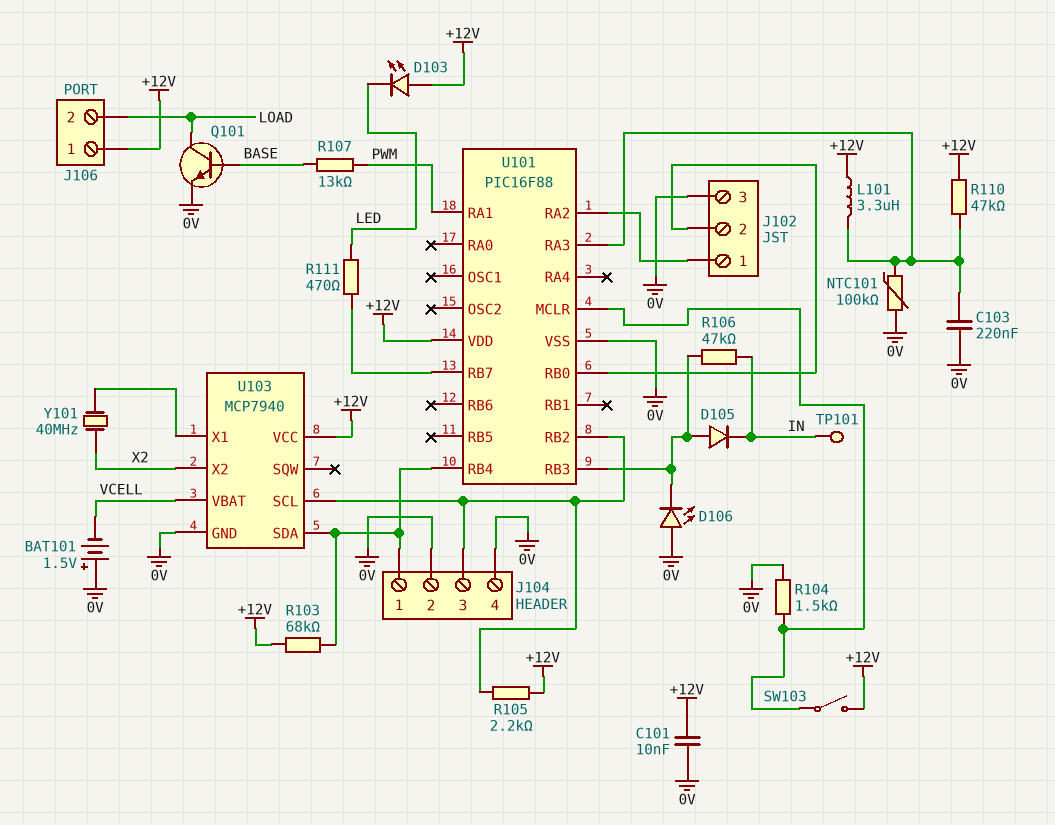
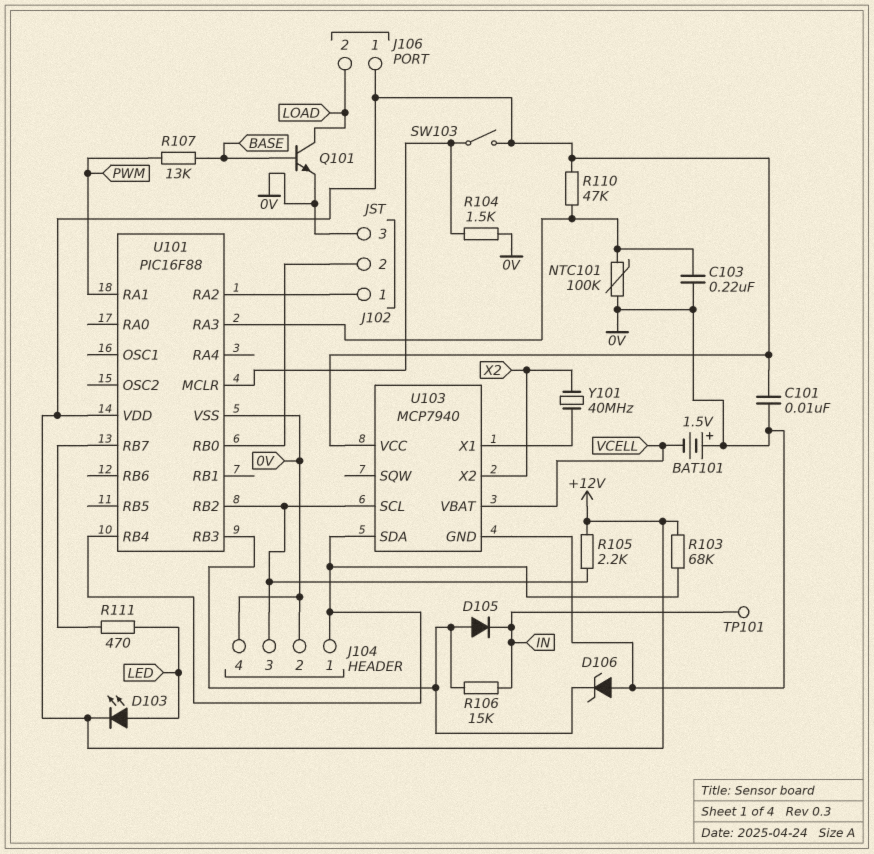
D103: LED (A +12V, K LED) -> LED (A LED, K +12V)
D106: LED (A 0V, K U101/RB3) -> zener (A 0V, K U101/RB3)
L101: 3.3uH (+12V, U101/RA3) -> none
R106: 47k (IN, U101/RB3) -> 15k (IN, U101/RB3)

